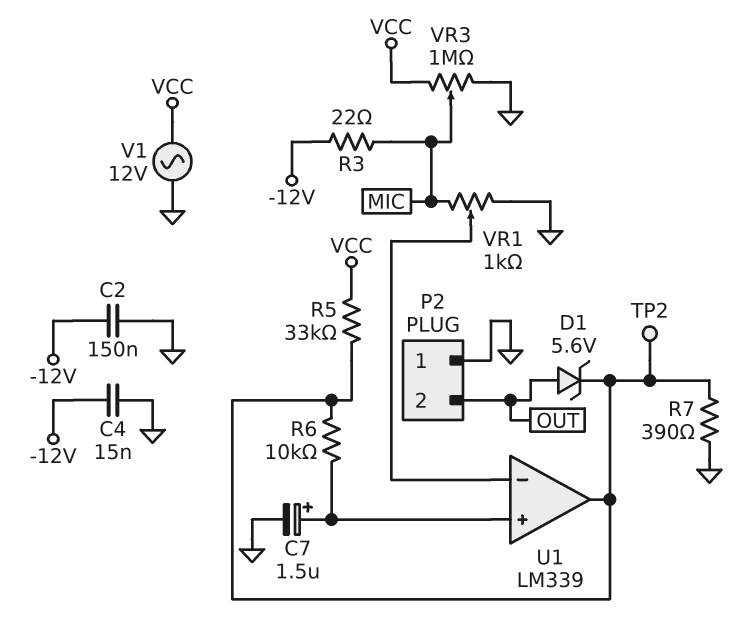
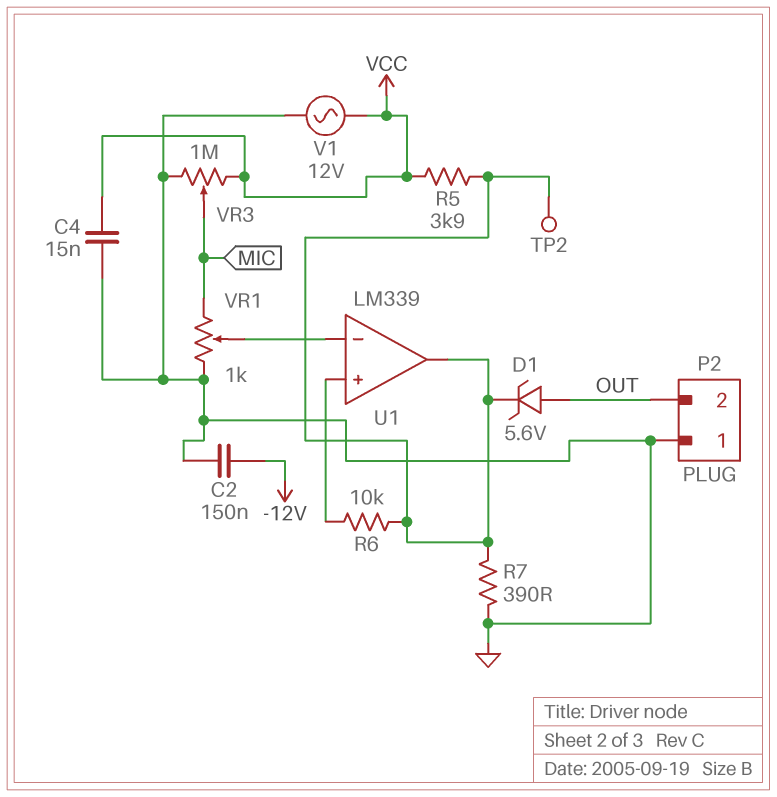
C4: 15nF (-12V, GND) -> 15nF (GND, VCC)
C7: 1.5uF (plus U1/in+, minus GND) -> none
R3: 22 (-12V, MIC) -> none
R5: 33k (U1/out, VCC) -> 3.9k (U1/out, VCC)

